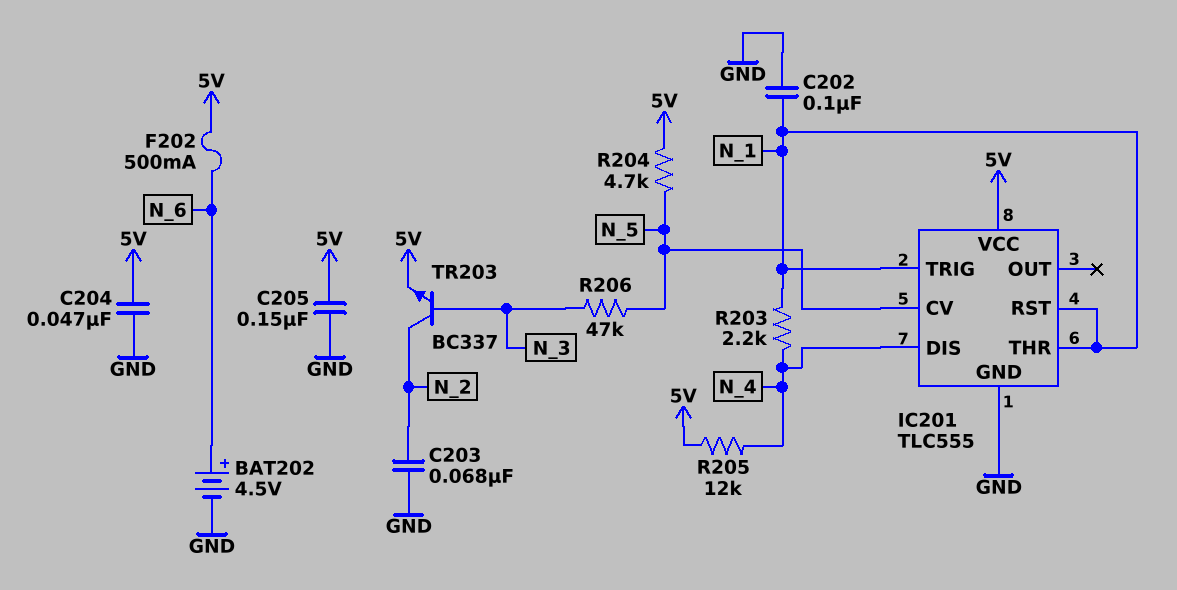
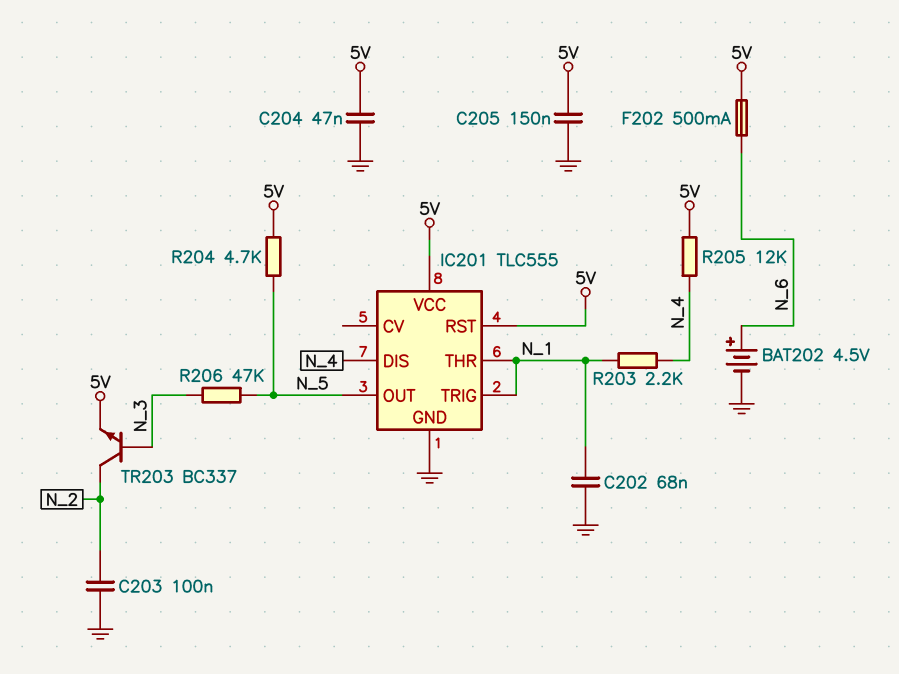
C202: 100nF (GND, N_1) -> 68nF (GND, N_1)
C203: 68nF (GND, N_2) -> 100nF (GND, N_2)
IC201 pin CV: N_5 -> none
IC201 pin OUT: none -> N_5
IC201 pin RST: N_1 -> 5V

